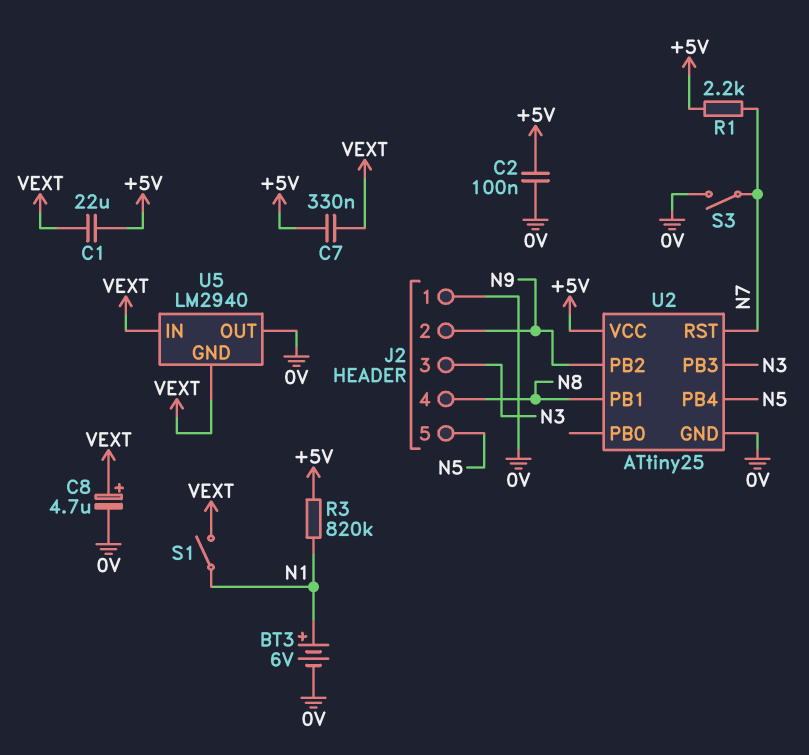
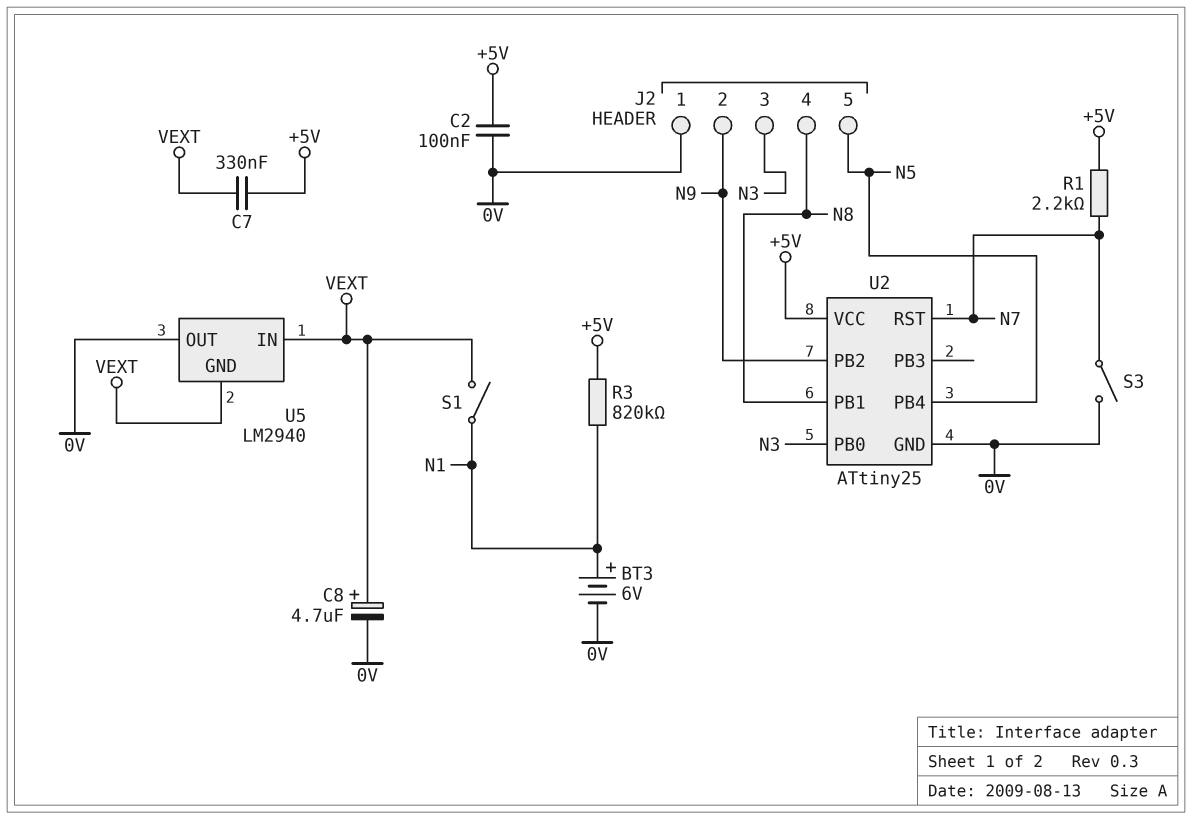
C1: 22uF (+5V, VEXT) -> none
U2 pin PB0: none -> N3
U2 pin PB3: N3 -> none

